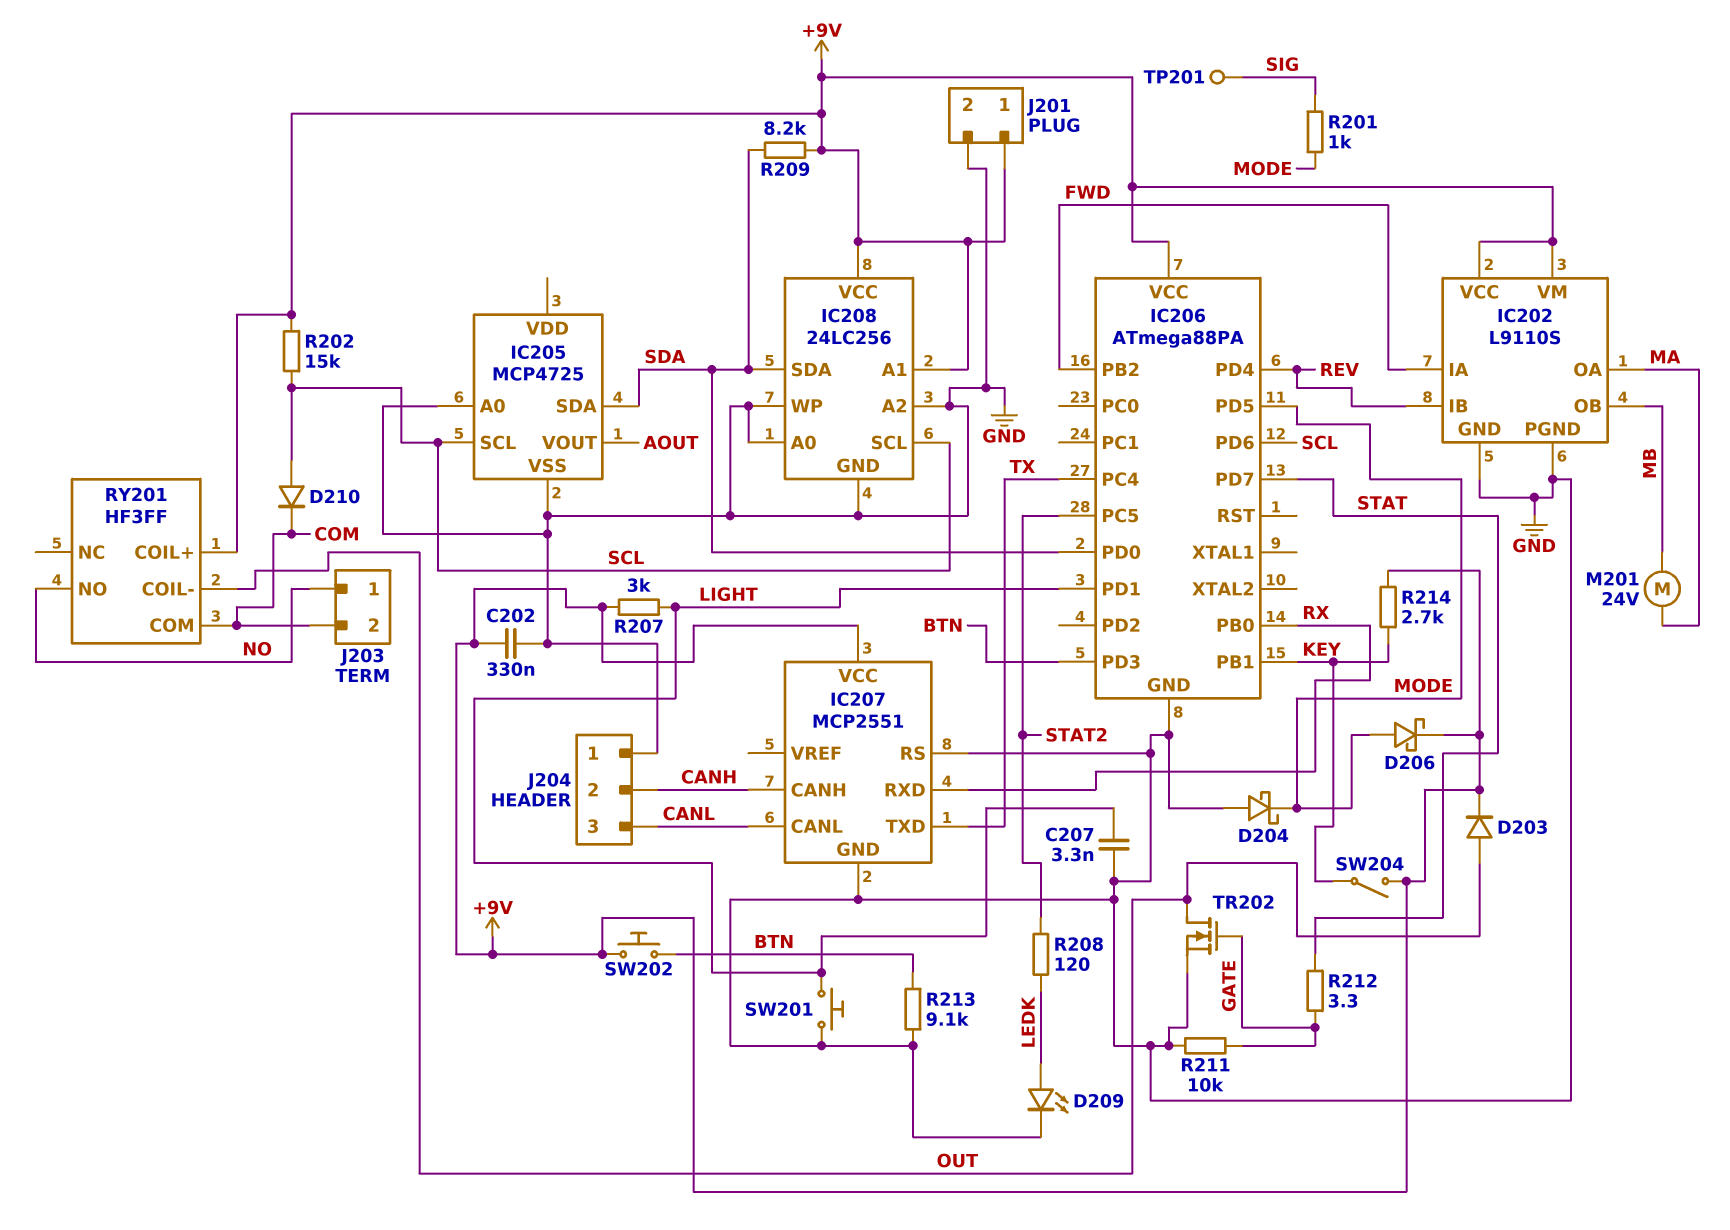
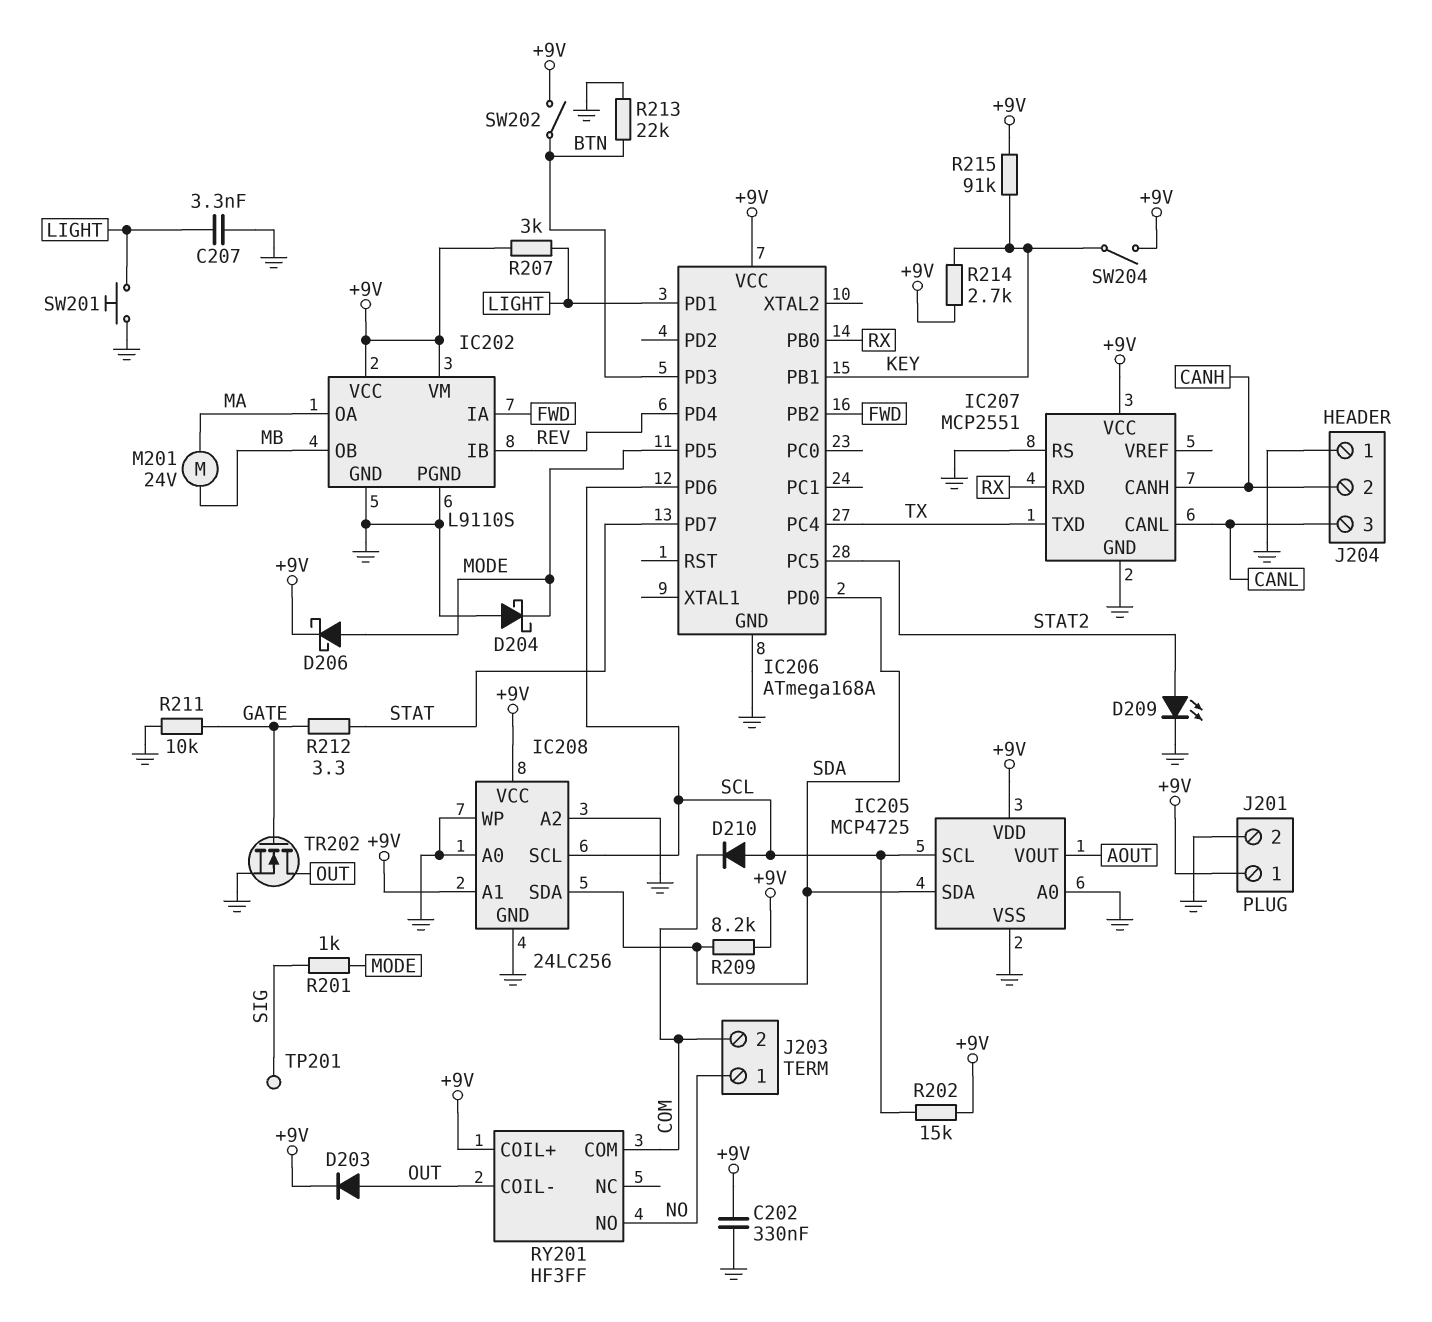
D209: LED (A LEDK, K GND) -> LED (A STAT2, K GND)
IC205 pin VDD: none -> +9V
IC206: ATmega88PA -> ATmega168A
R208: 120 (LEDK, STAT2) -> none
R213: 9.1k (BTN, GND) -> 22k (BTN, GND)
R215: none -> 91k (+9V, KEY)
SW202: button (+9V, BTN) -> switch (+9V, BTN)

